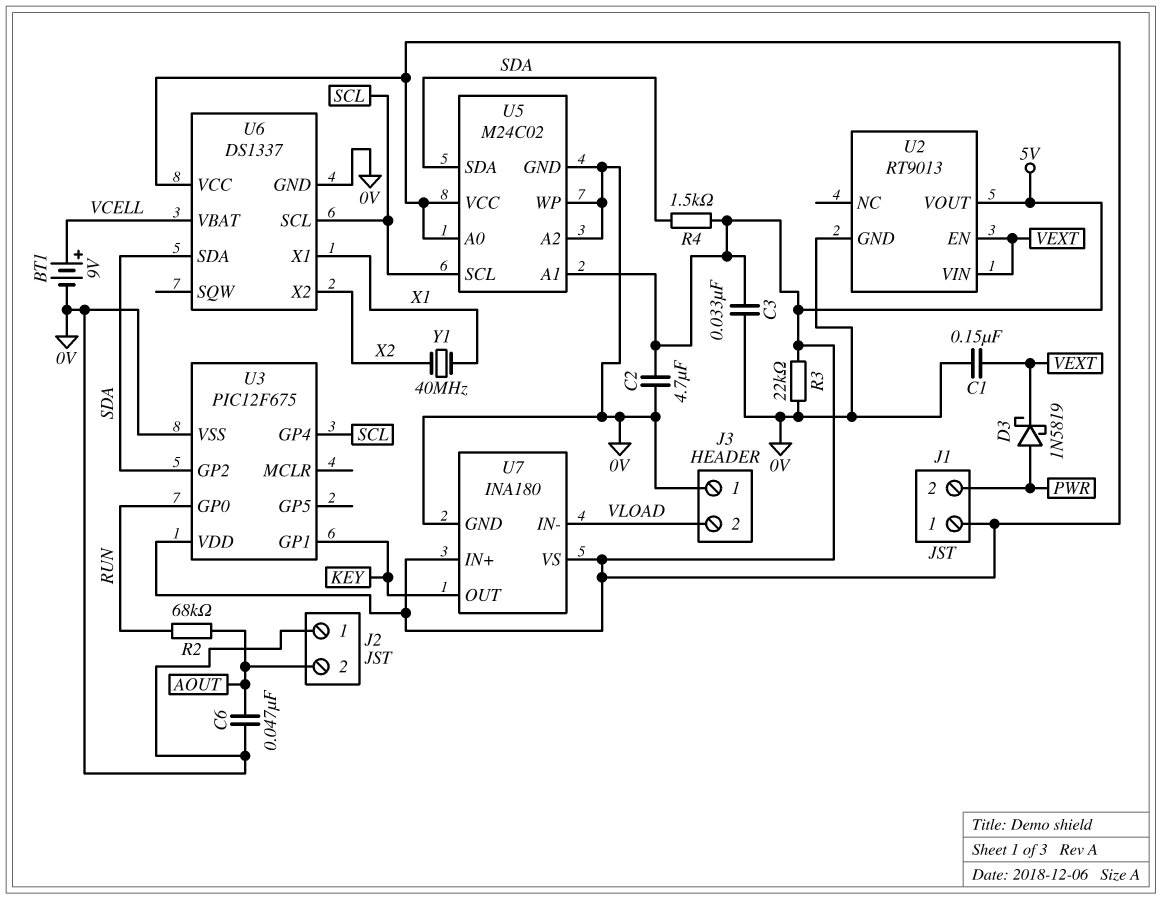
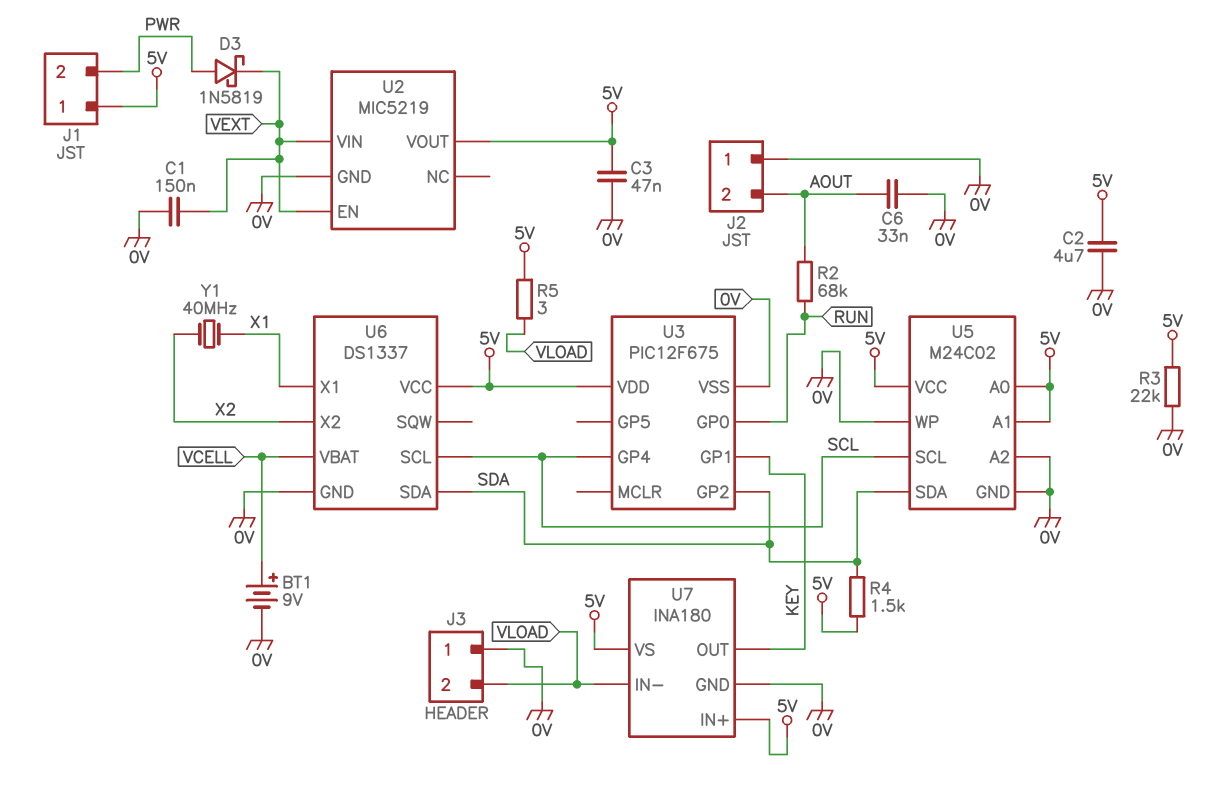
C3: 33nF (0V, 5V) -> 47nF (0V, 5V)
C6: 47nF (0V, AOUT) -> 33nF (0V, AOUT)
R5: none -> 3 (5V, VLOAD)
U2: RT9013 -> MIC5219

